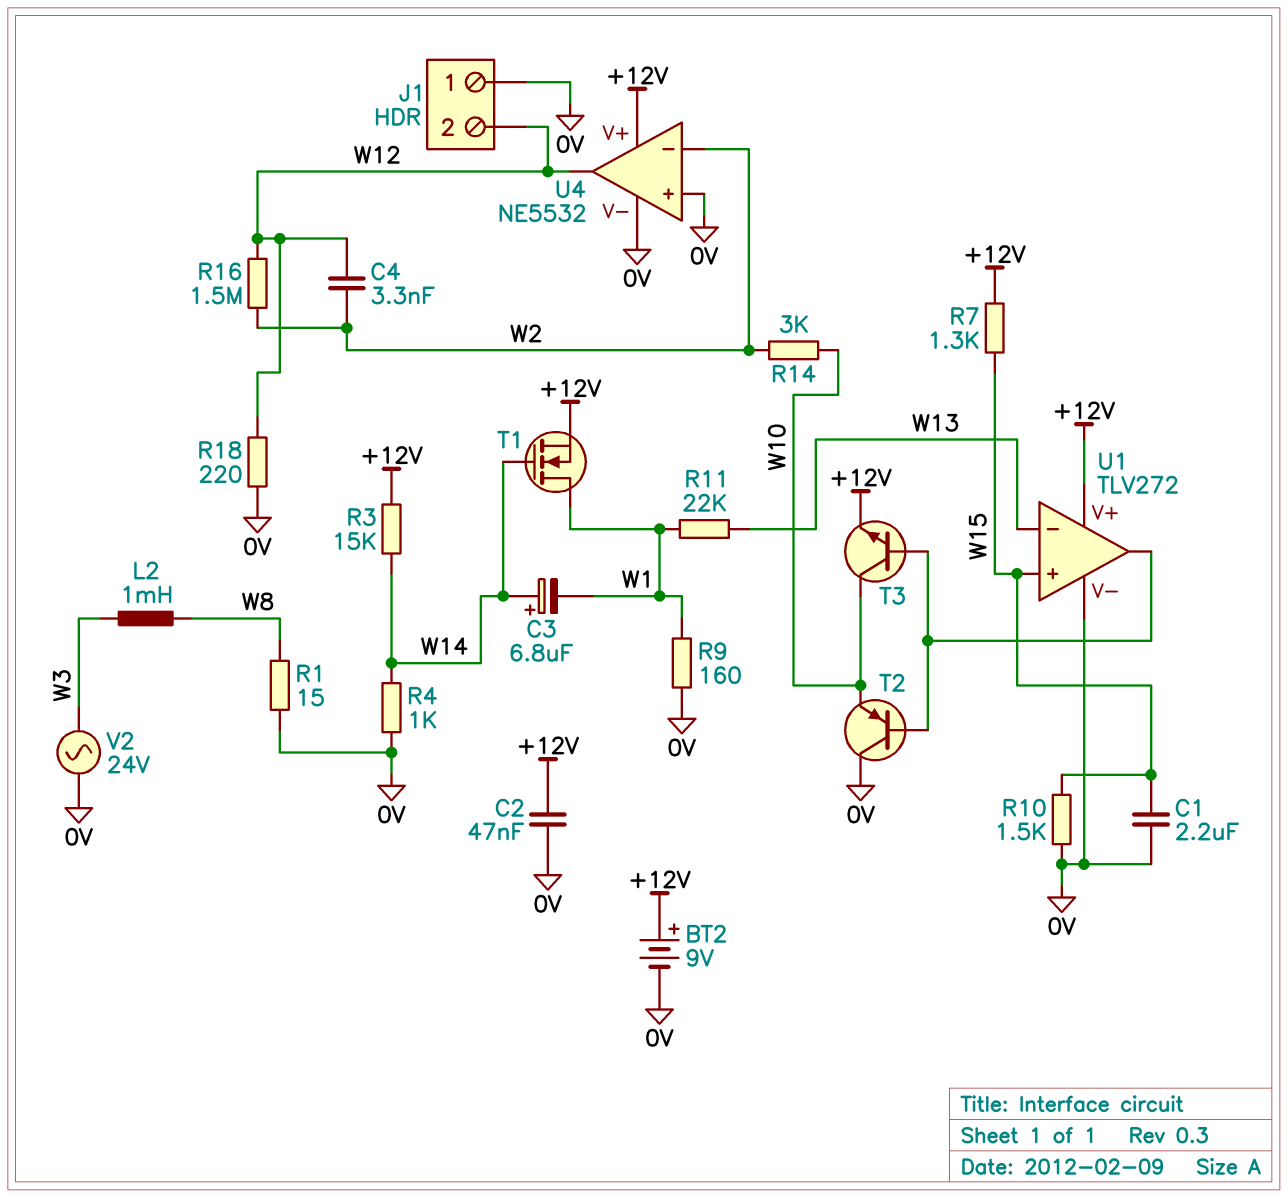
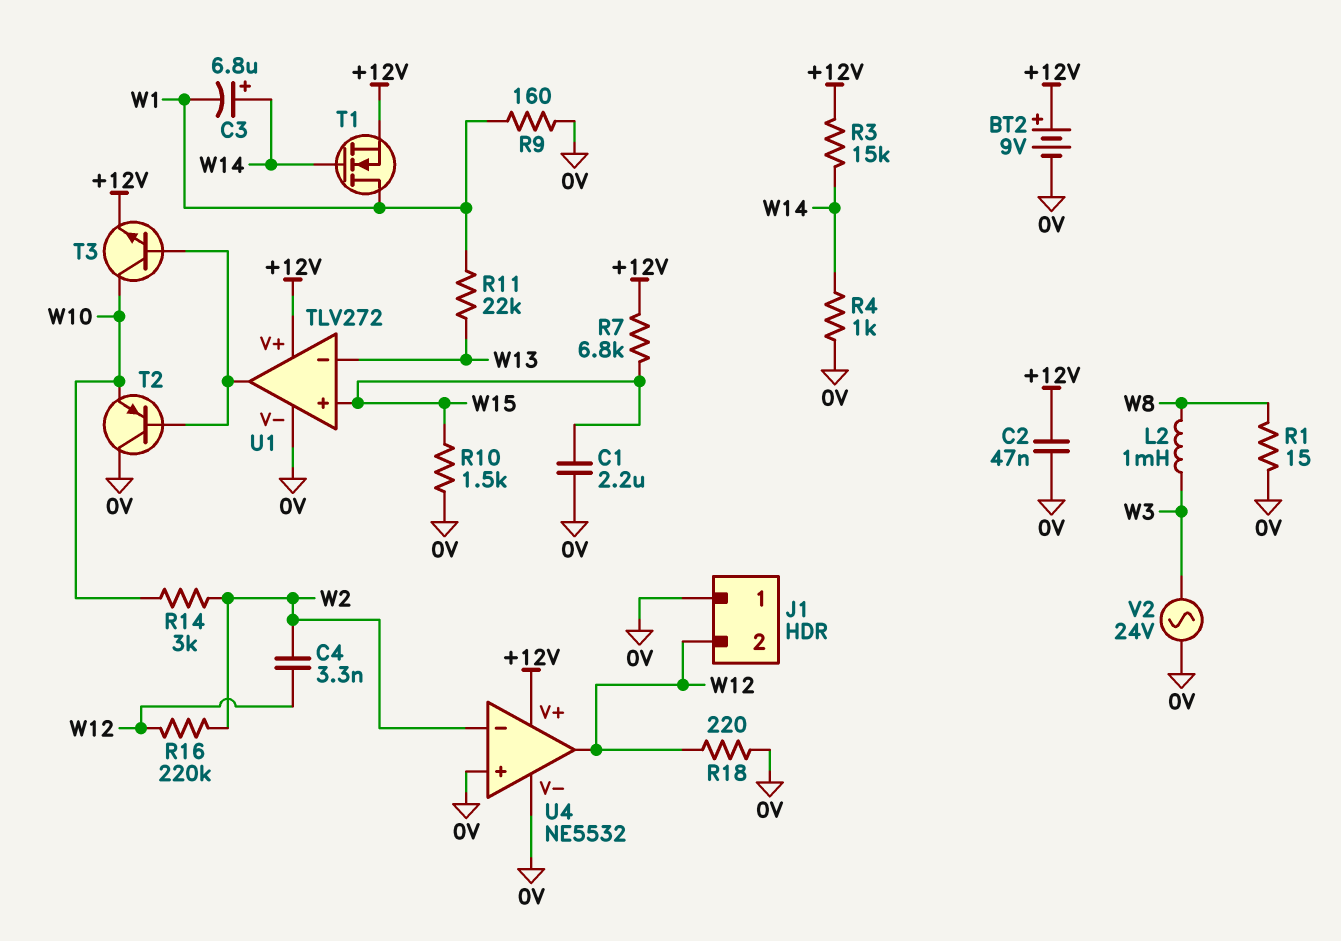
R7: 1.3k (+12V, W15) -> 6.8k (+12V, W15)
R16: 1.5M (W2, W12) -> 220k (W2, W12)

